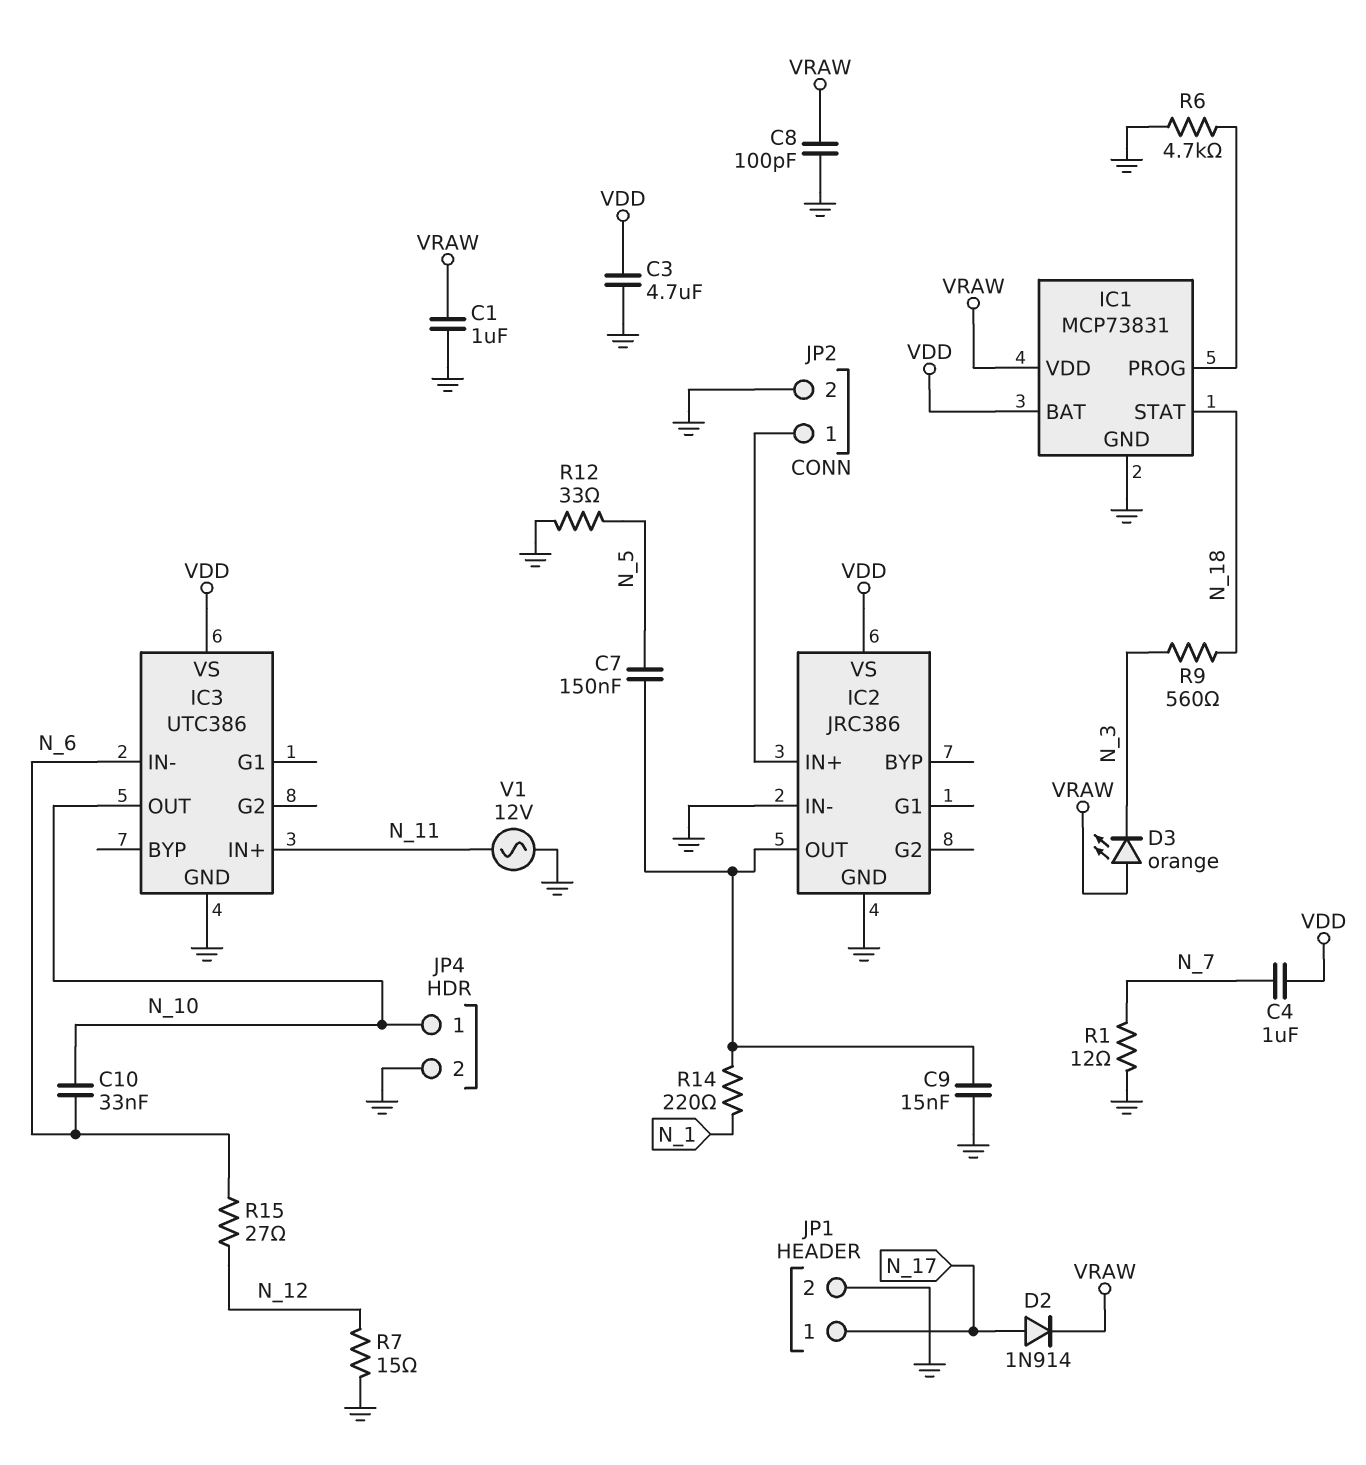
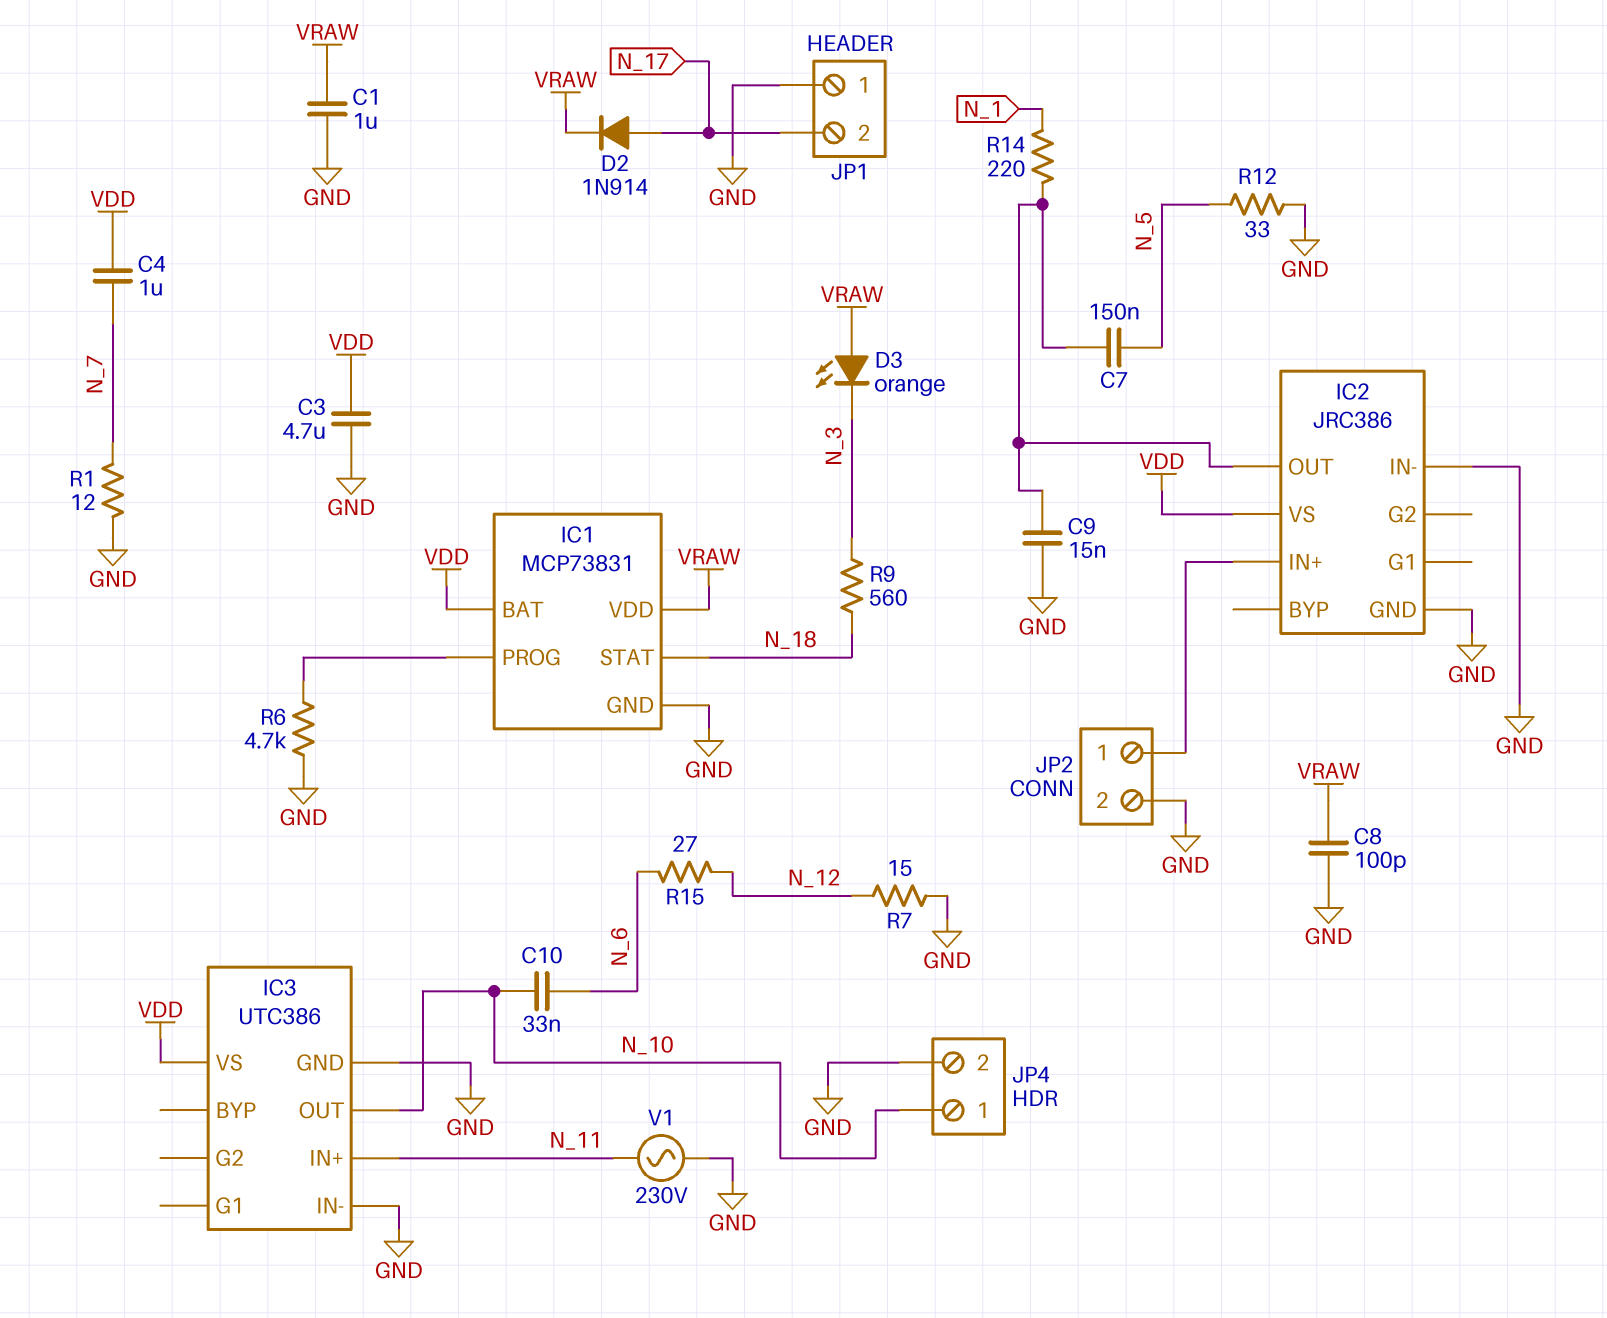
IC3 pin IN-: N_6 -> GND
JP1 pin 1: N_17 -> GND
JP1 pin 2: GND -> N_17
V1: AC 12V (GND, N_11) -> AC 230V (GND, N_11)

